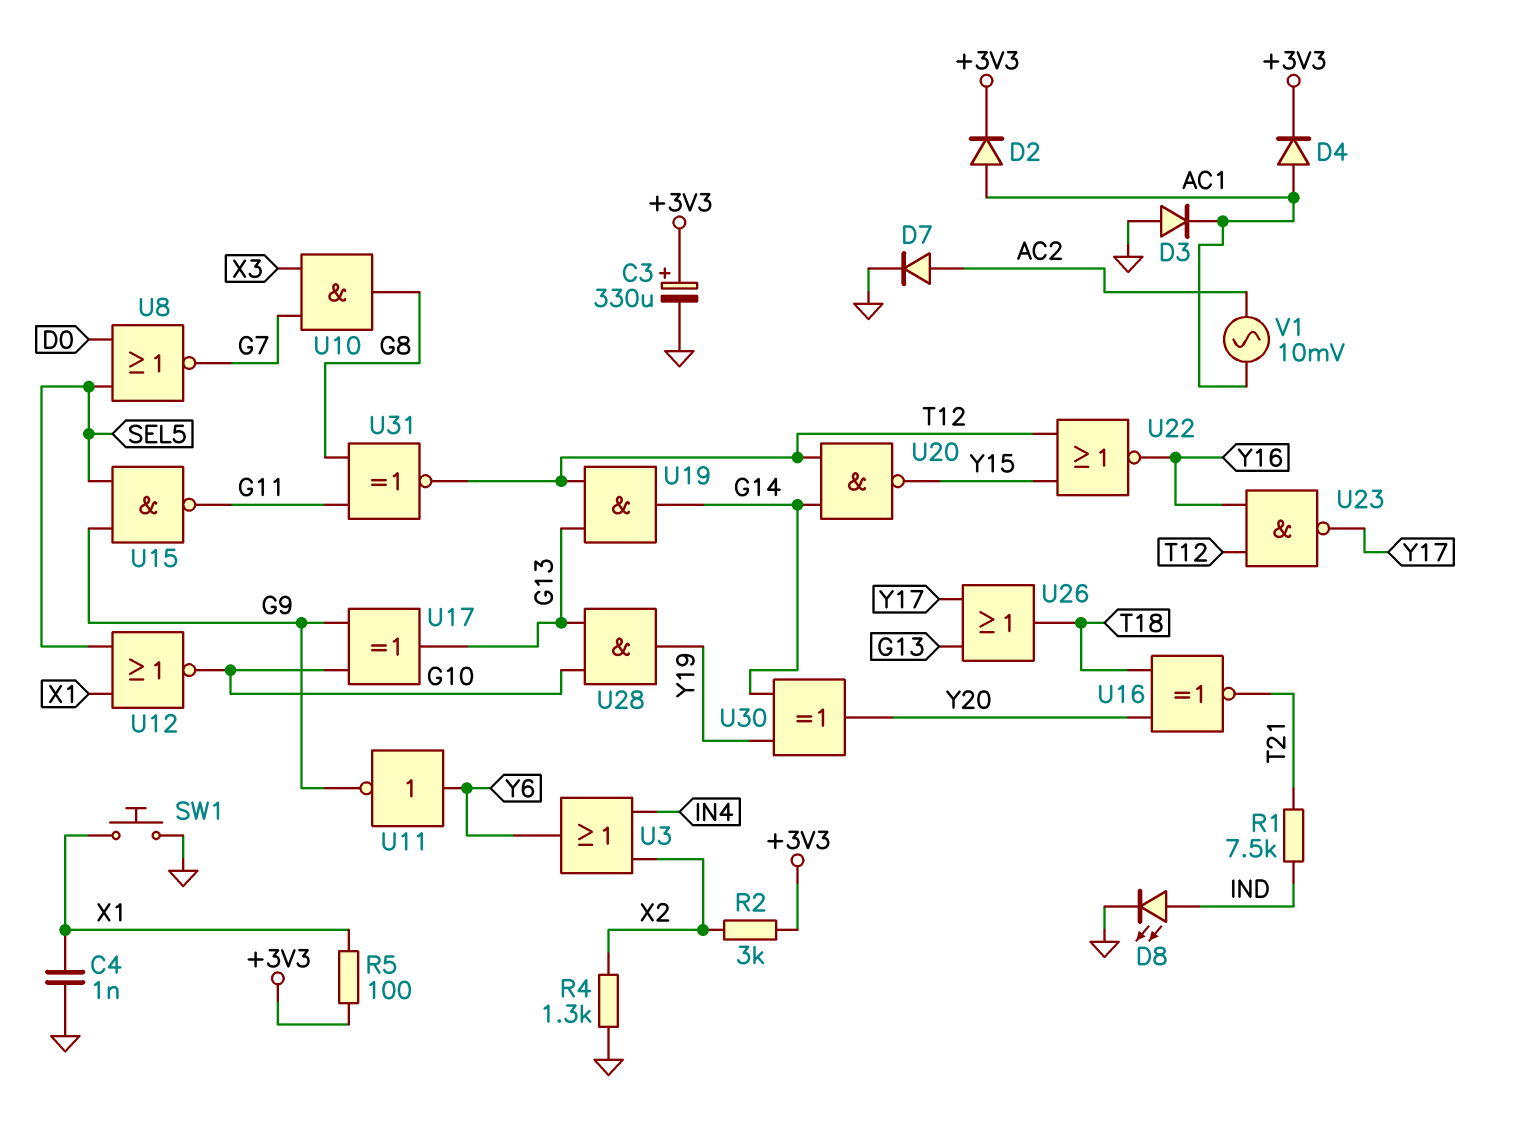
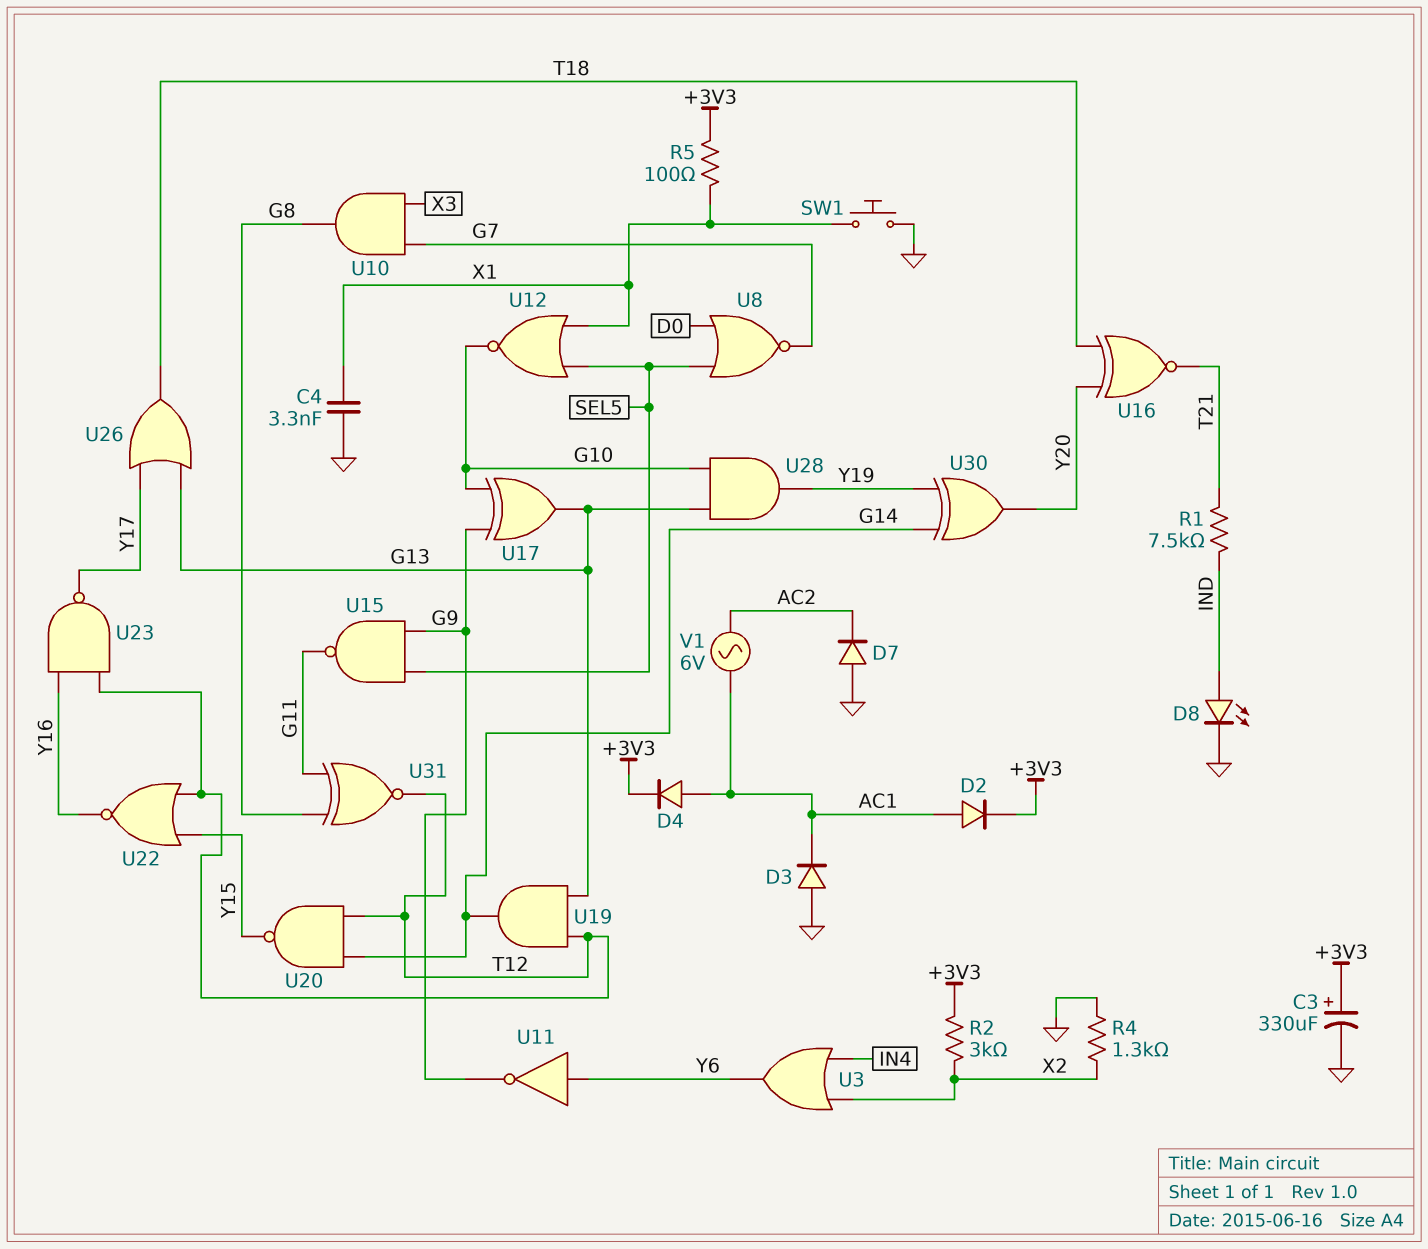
C4: 1nF (GND, X1) -> 3.3nF (GND, X1)
D7: diode (A AC2, K GND) -> diode (A GND, K AC2)
V1: AC 10mV (AC1, AC2) -> AC 6V (AC1, AC2)

